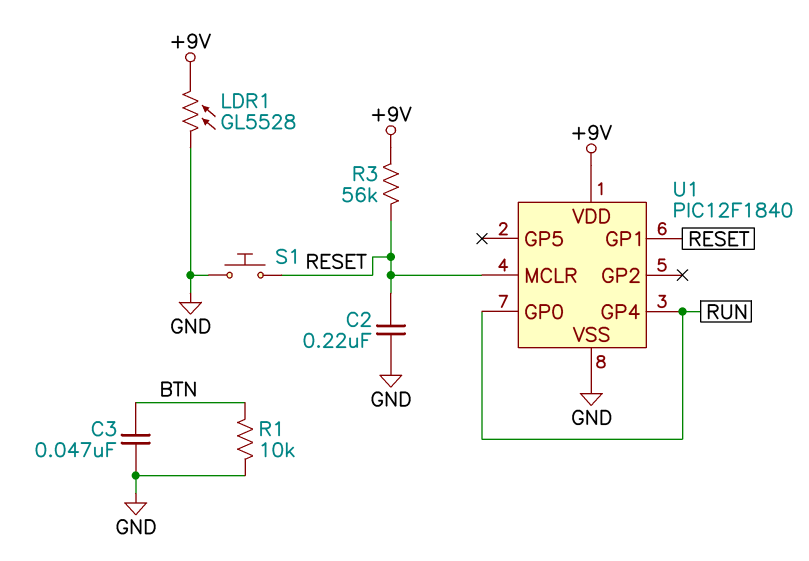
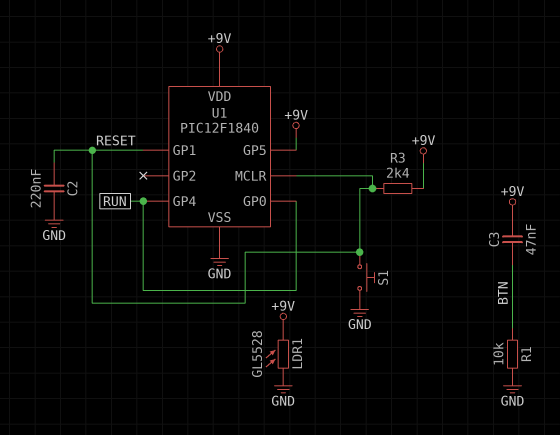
C3: 47nF (BTN, GND) -> 47nF (+9V, BTN)
R3: 56k (+9V, RESET) -> 2.4k (+9V, RESET)
U1 pin GP5: none -> +9V

